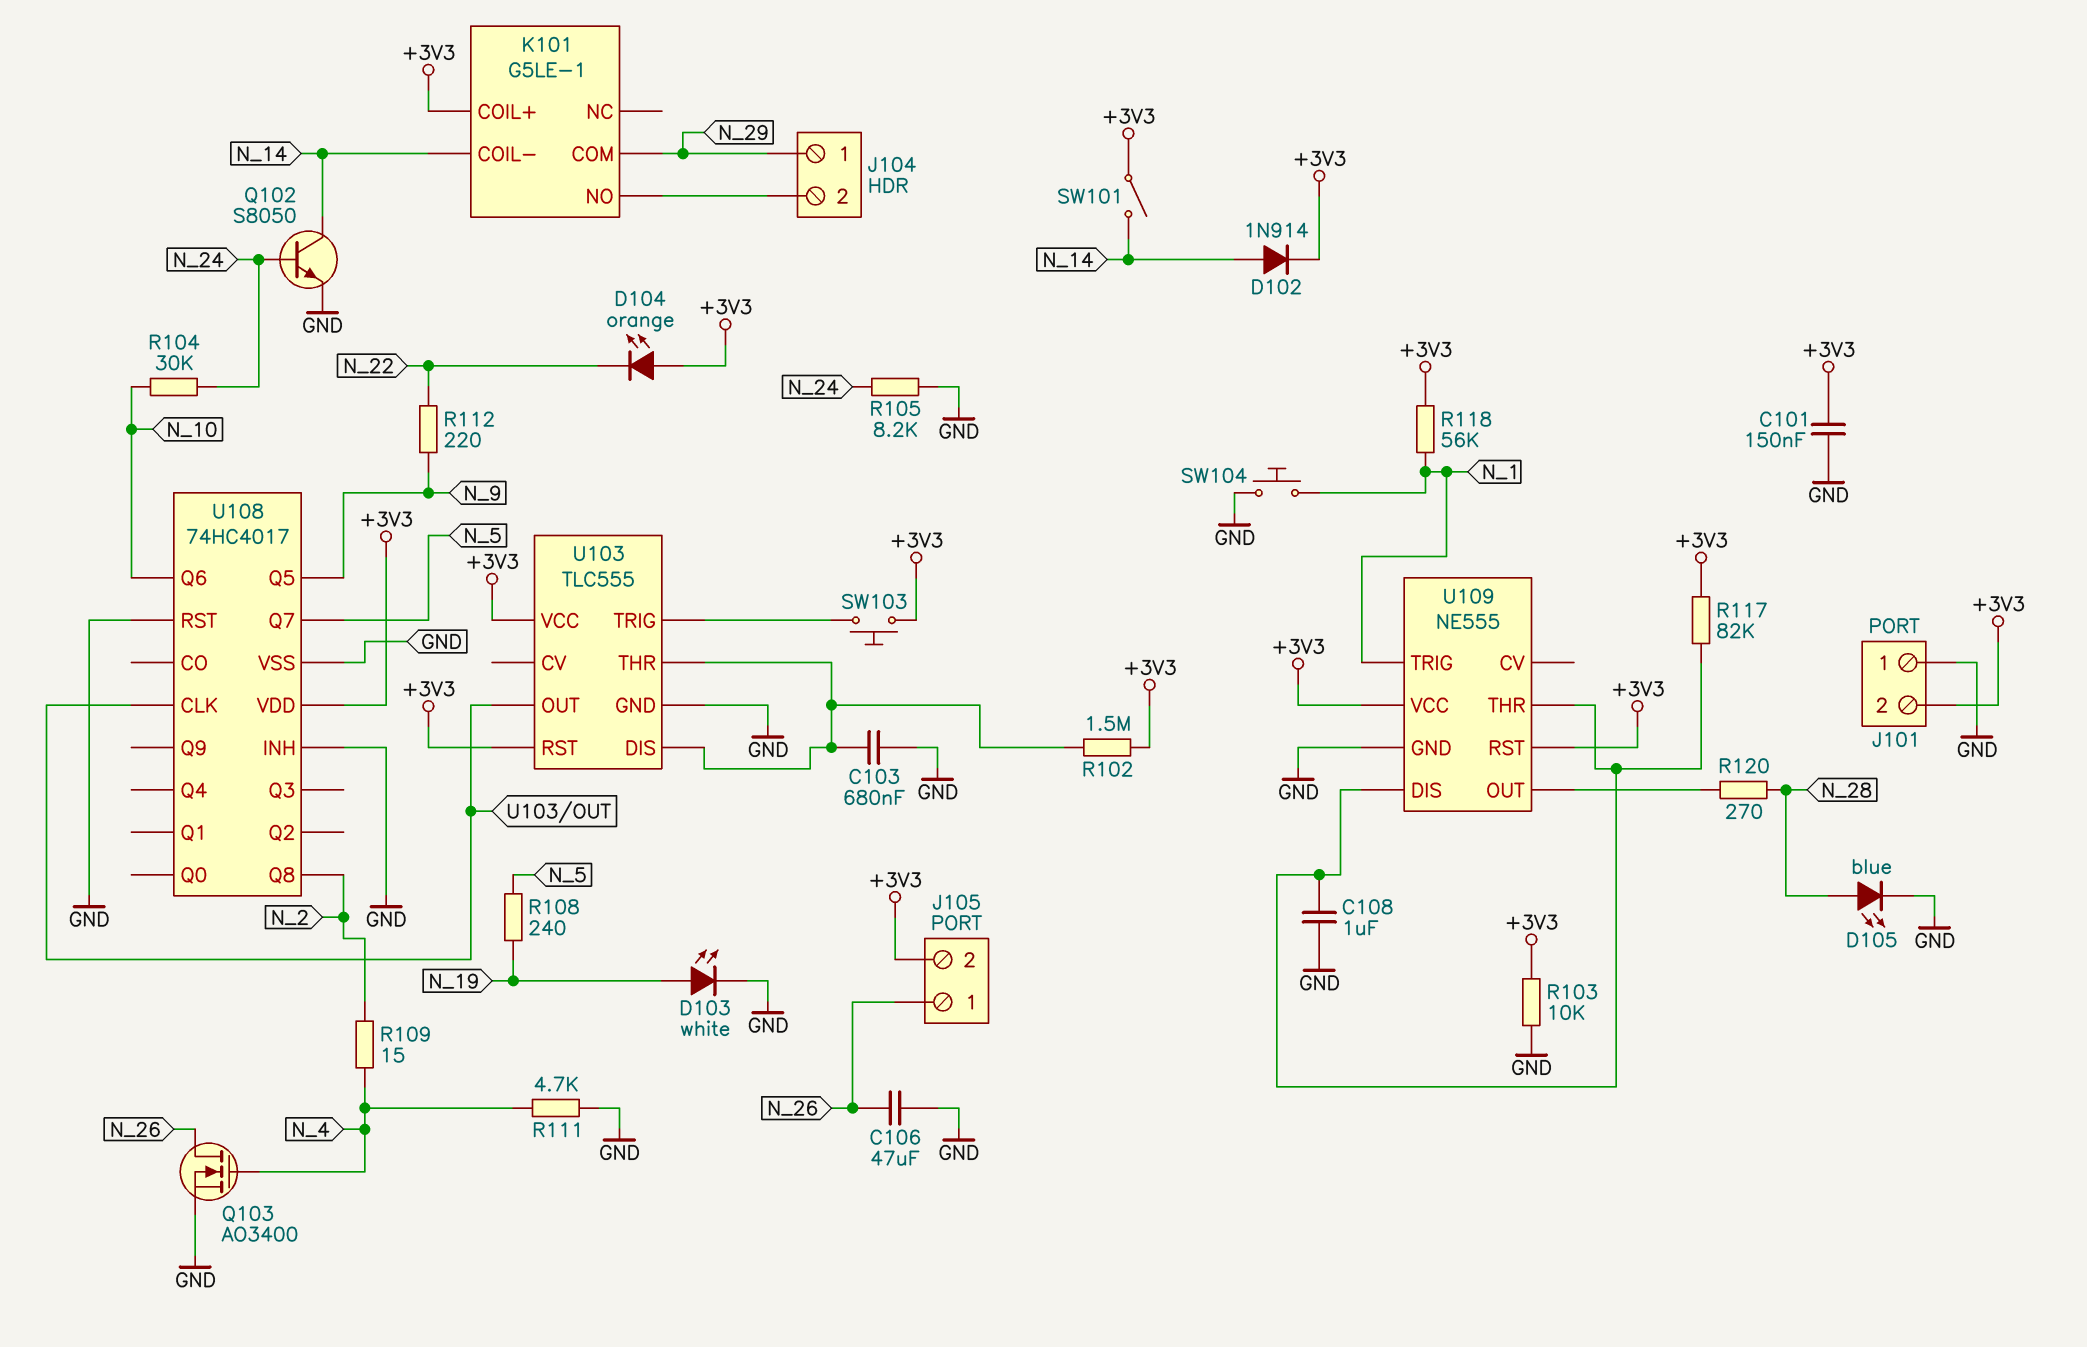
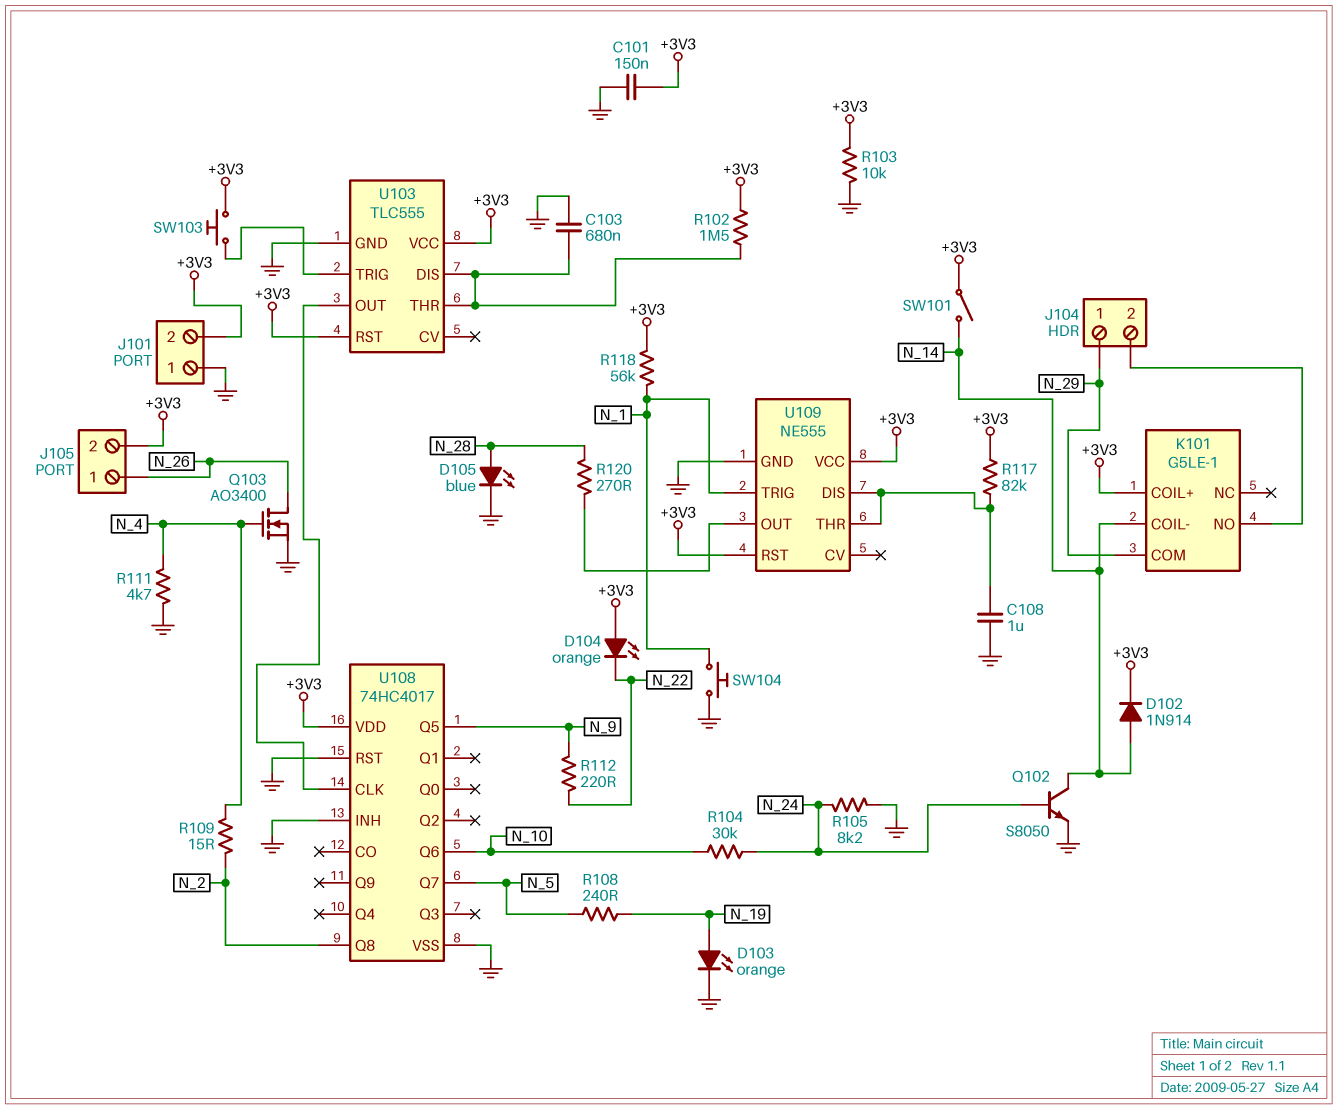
C106: 47uF (GND, N_26) -> none
D103: LED white (A N_19, K GND) -> LED orange (A N_19, K GND)

